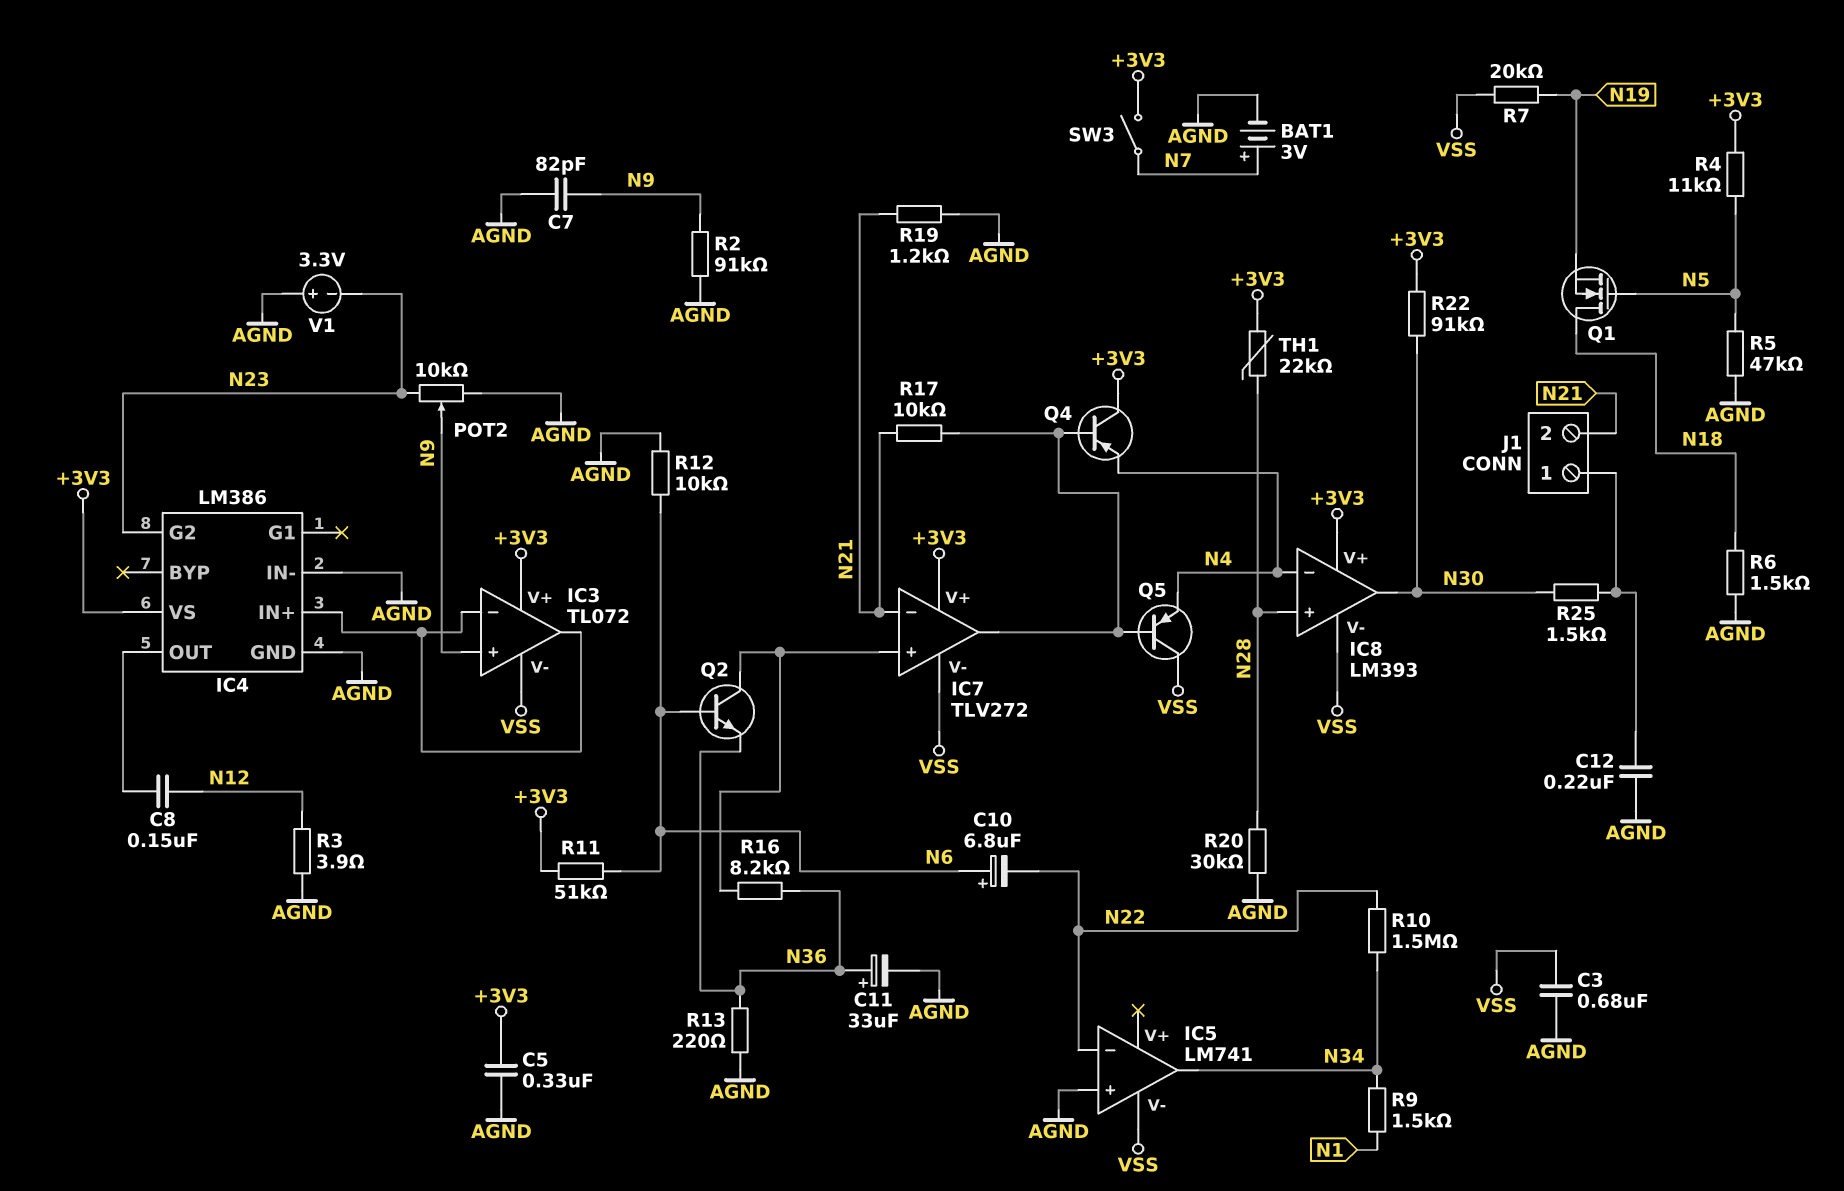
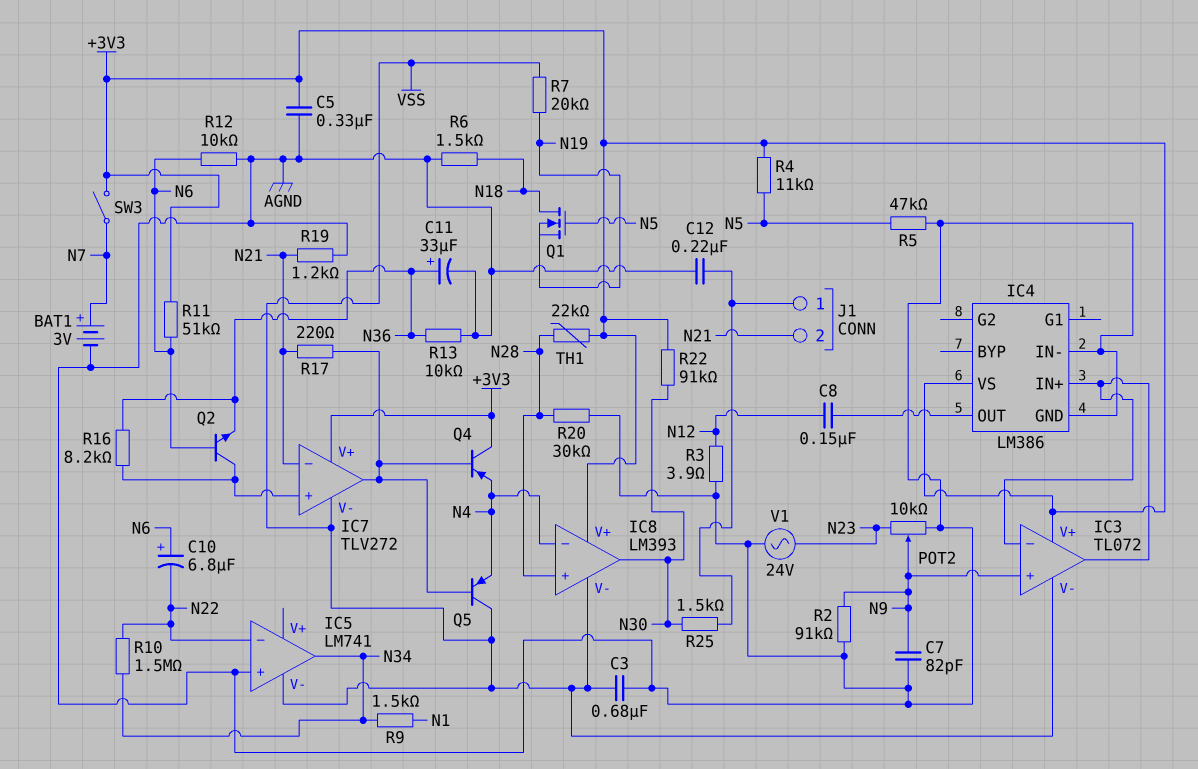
IC4 pin G2: N23 -> none
R13: 220 (AGND, N36) -> 10k (AGND, N36)
R17: 10k (IC7/out, N21) -> 220 (IC7/out, N21)
V1: 3.3V (plus AGND, minus N23) -> AC 24V (AGND, N23)

